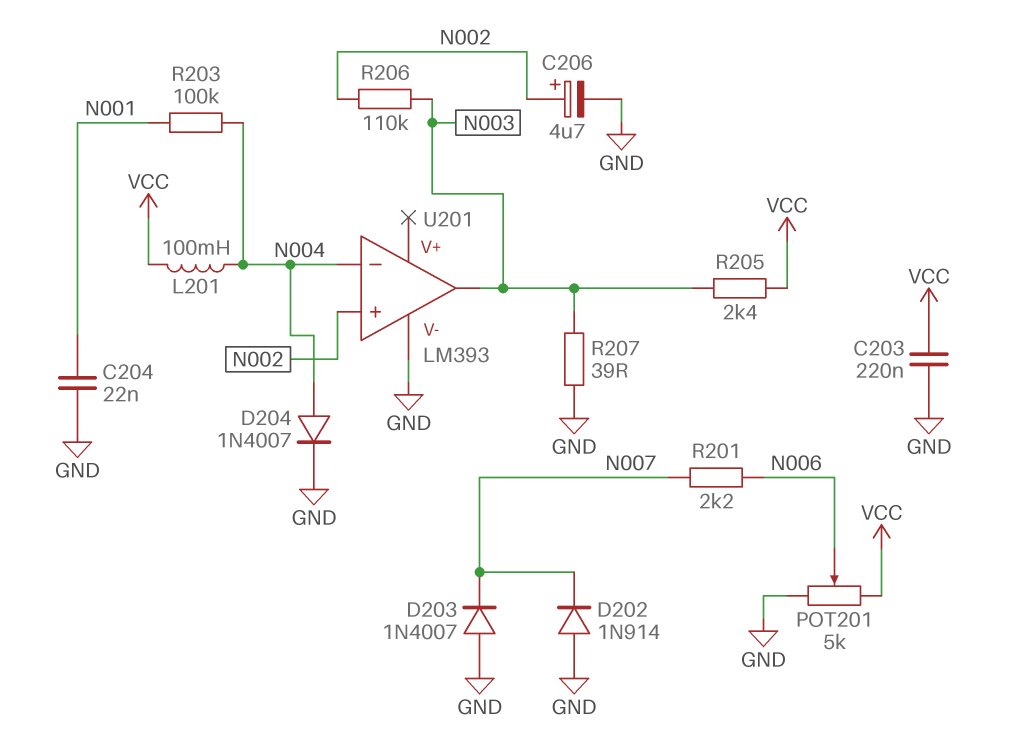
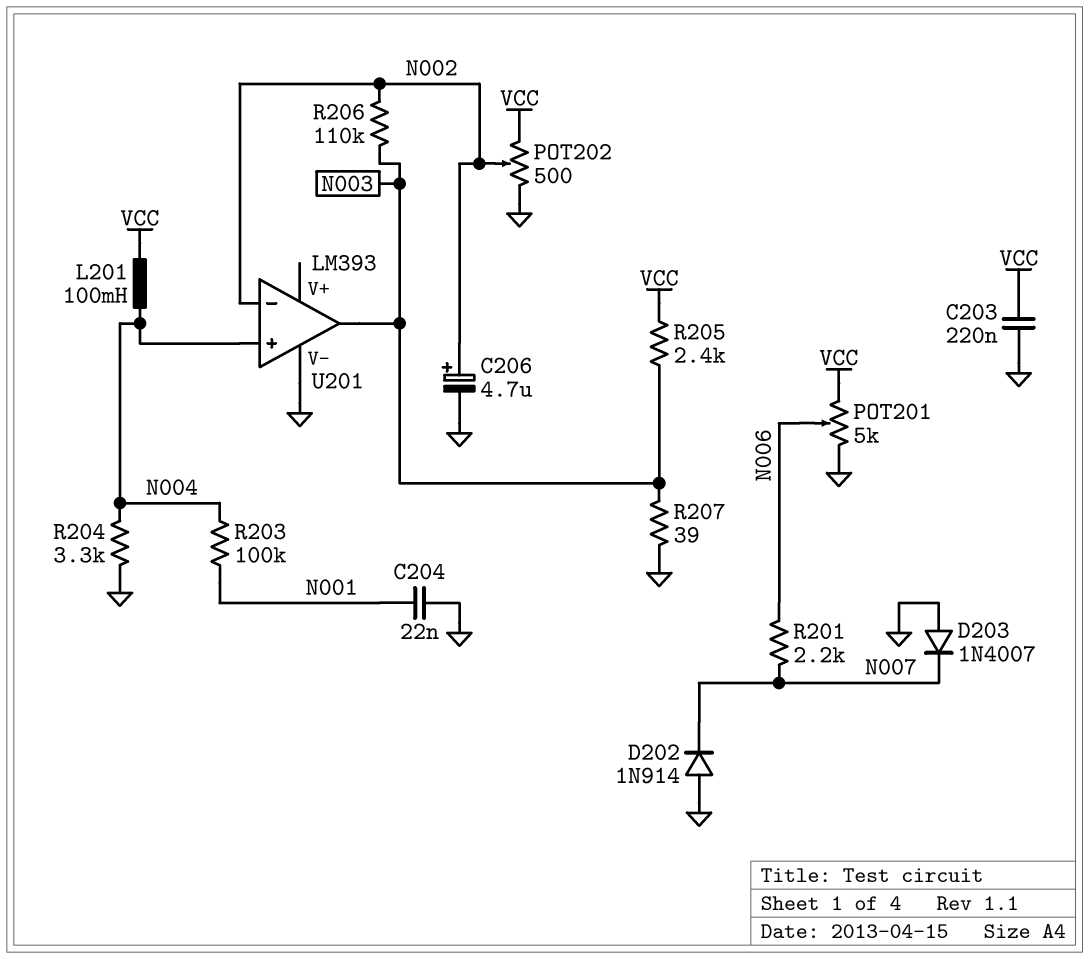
D204: diode 1N4007 (A N004, K GND) -> none
POT202: none -> 500 (GND, VCC, wiper N002)
R204: none -> 3.3k (GND, N004)
U201 pin in+: N002 -> N004
U201 pin in-: N004 -> N002

